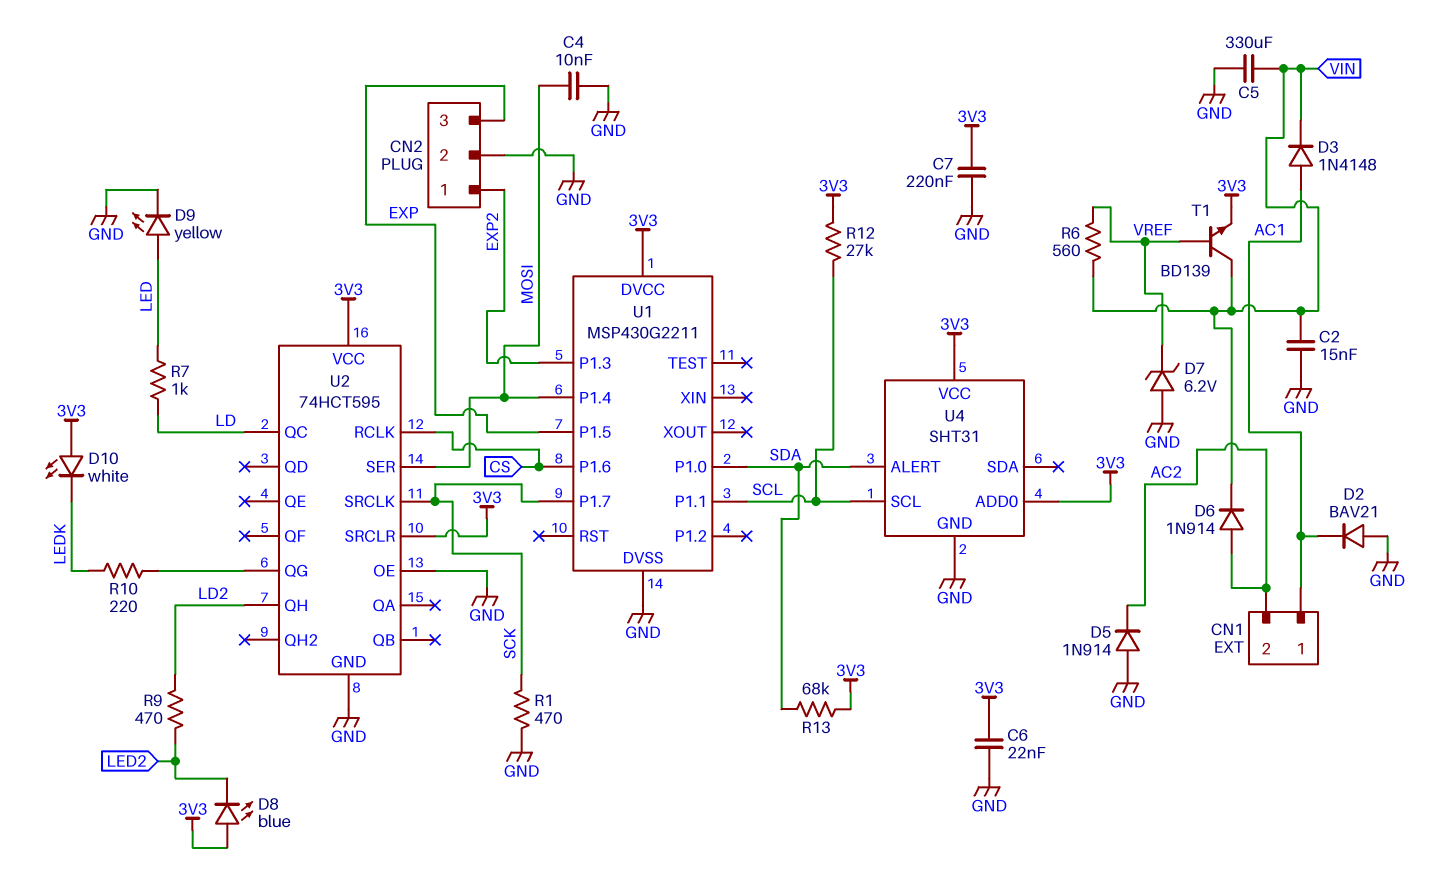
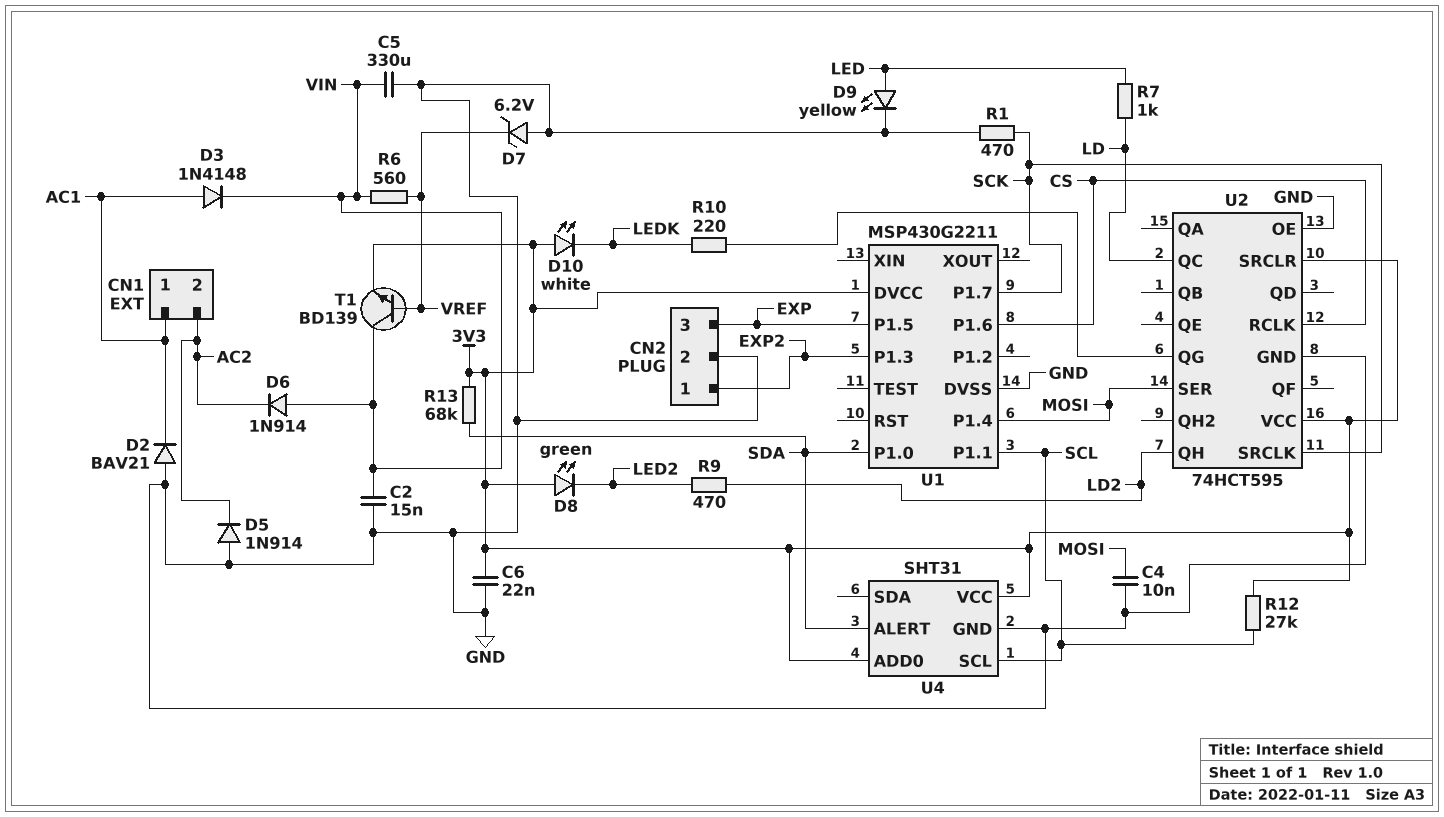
C7: 220nF (3V3, GND) -> none
D6: diode 1N914 (A AC2, K VIN) -> diode 1N914 (A VIN, K AC2)
D8: LED blue (A 3V3, K LED2) -> LED green (A 3V3, K LED2)

